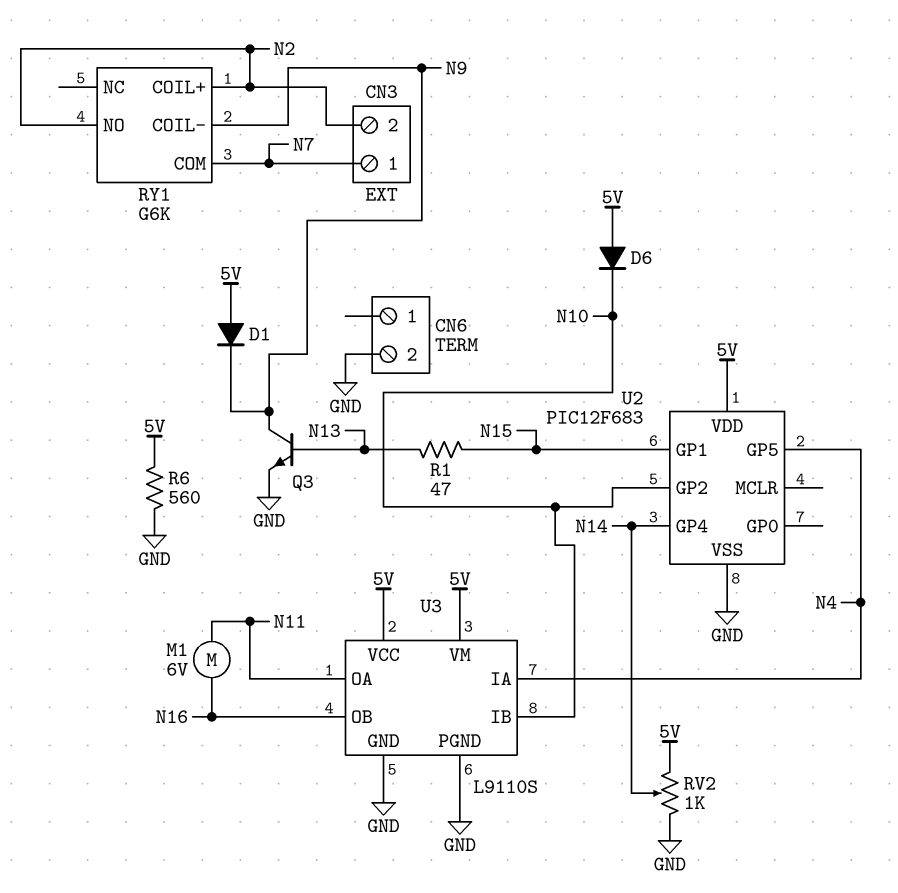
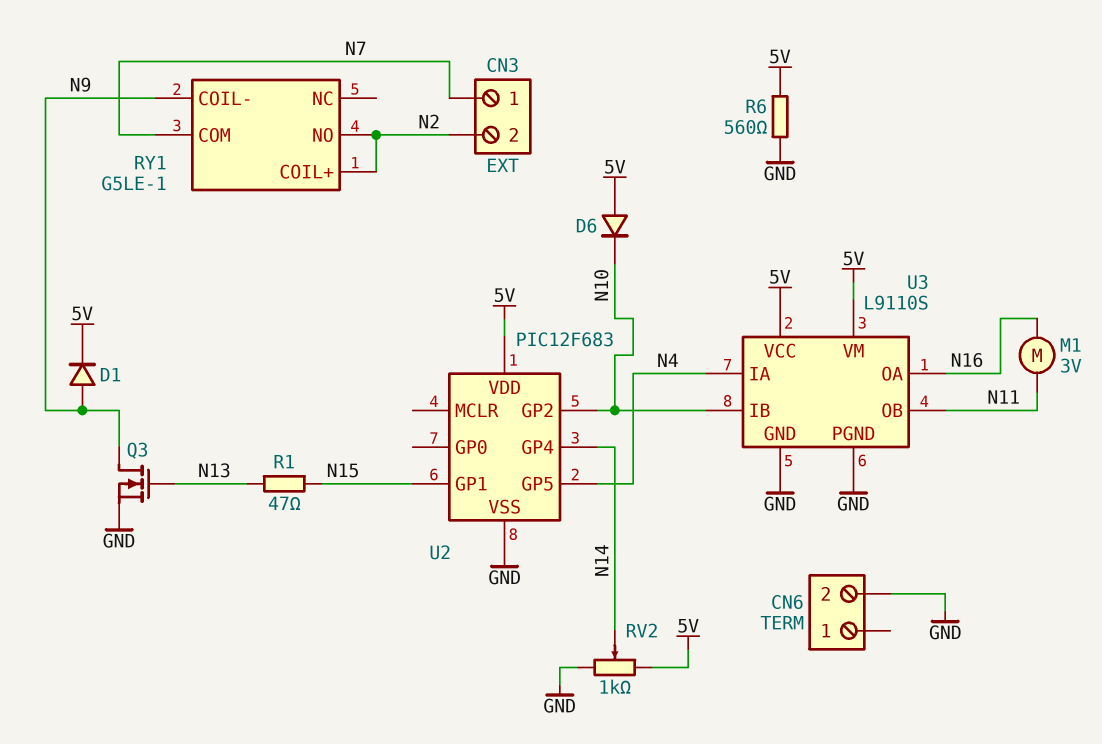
D1: diode (A 5V, K N9) -> diode (A N9, K 5V)
M1: motor 6V (N11, N16) -> motor 3V (N11, N16)
Q3: NPN (B N13, C N9, E GND) -> NMOS (G N13, D N9, S GND)
RY1: G6K -> G5LE-1
U3 pin OA: N11 -> N16
U3 pin OB: N16 -> N11

